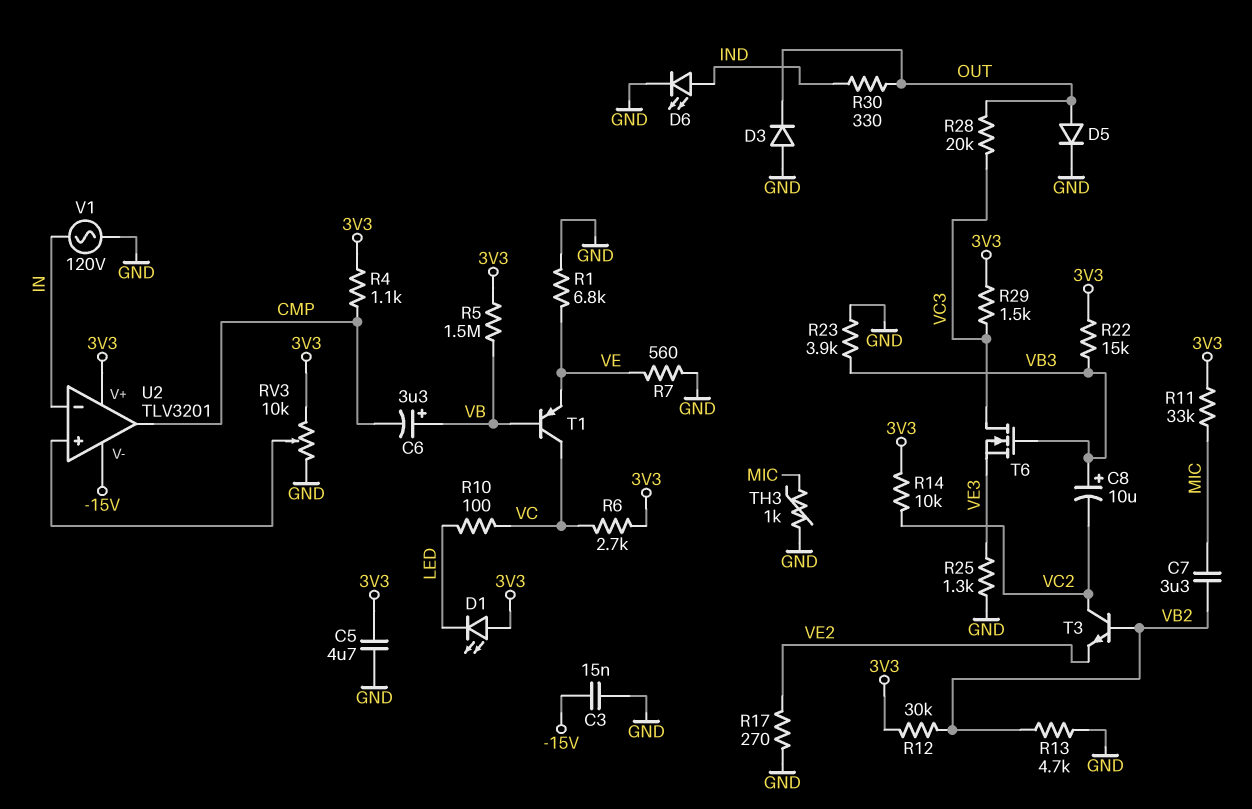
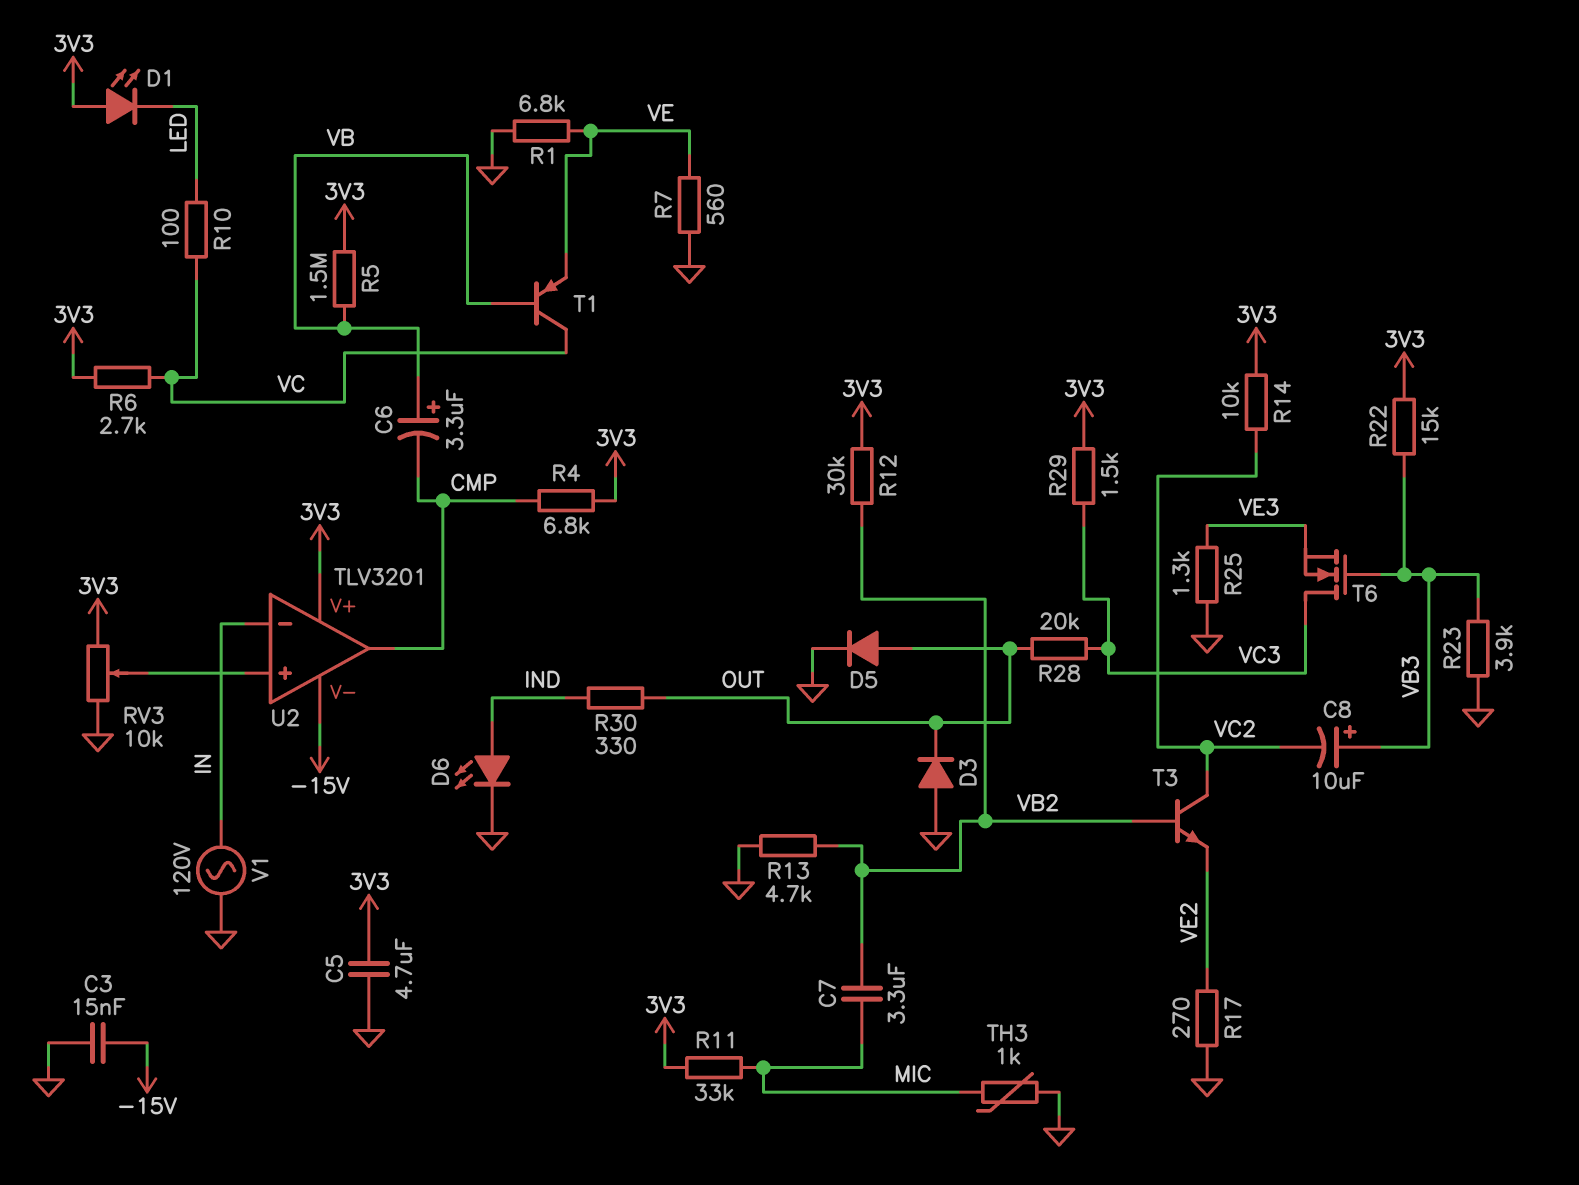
R4: 1.1k (3V3, CMP) -> 6.8k (3V3, CMP)

